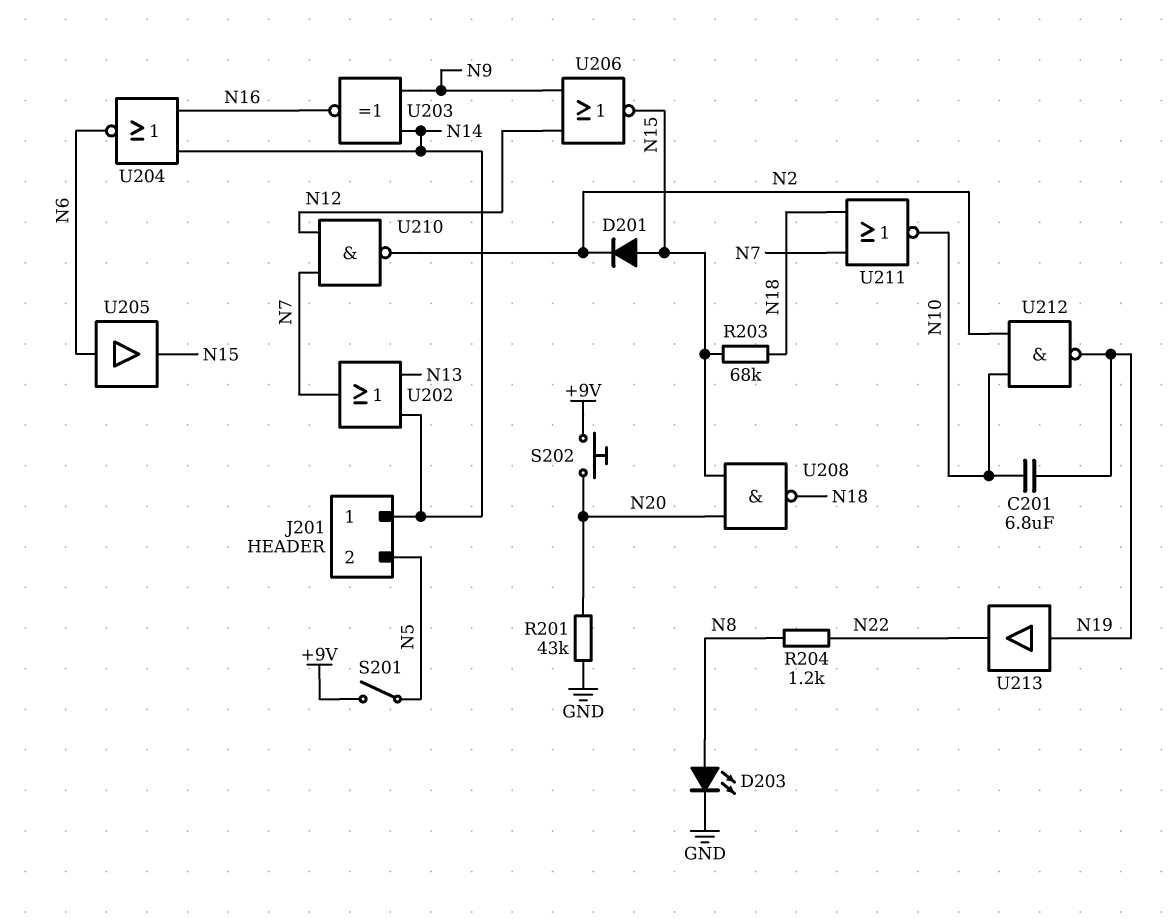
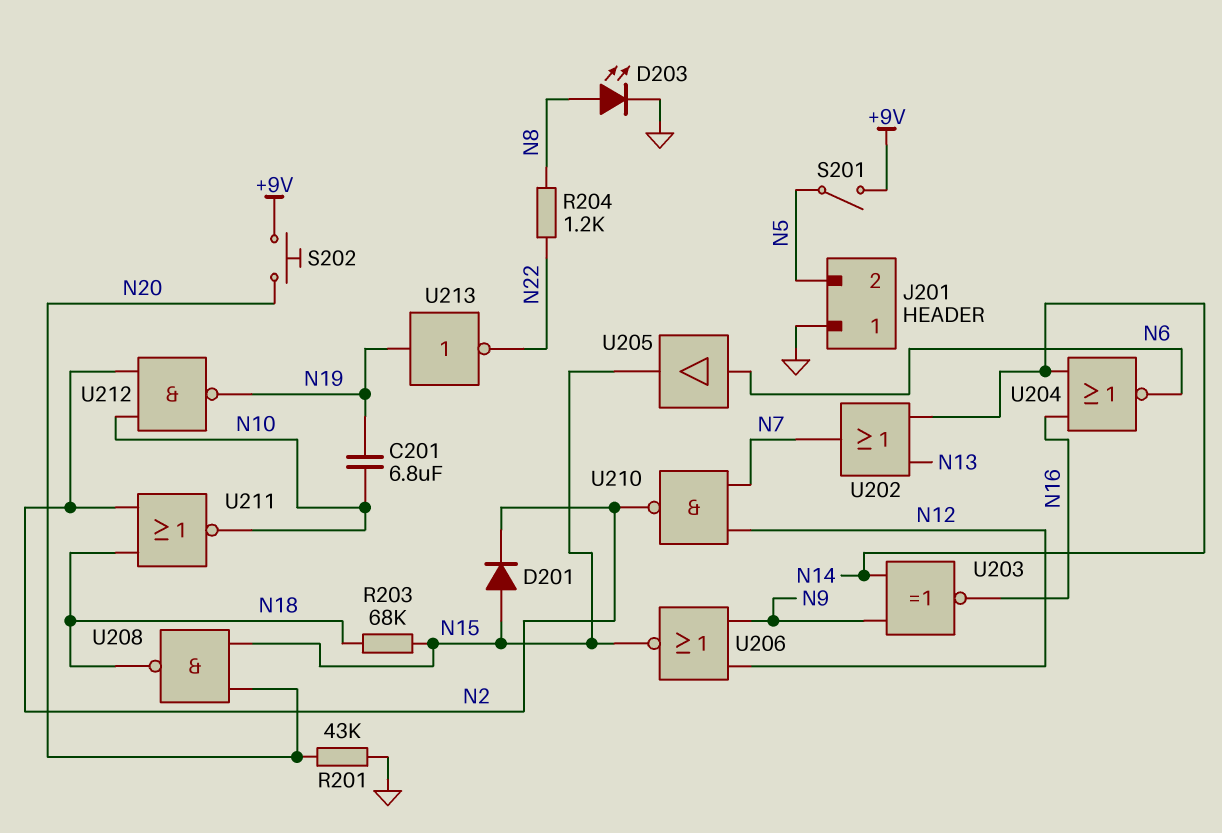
J201 pin 1: N14 -> GND
U211: NOR (in N7, in N18, out N10) -> NOR (in N2, in N18, out N10)
U213: buffer (in N19, out N22) -> NOT (in N19, out N22)

